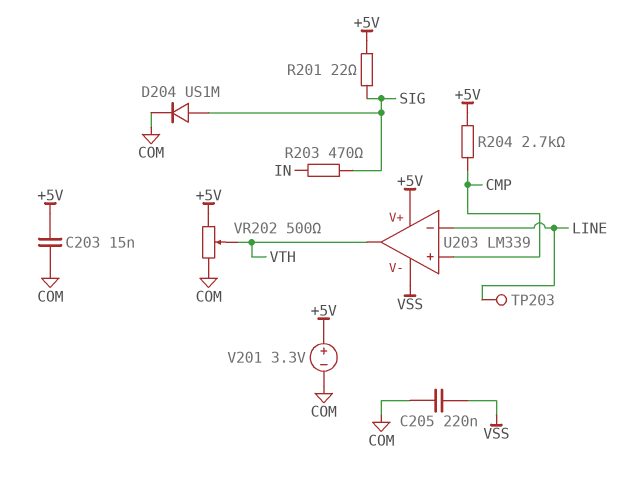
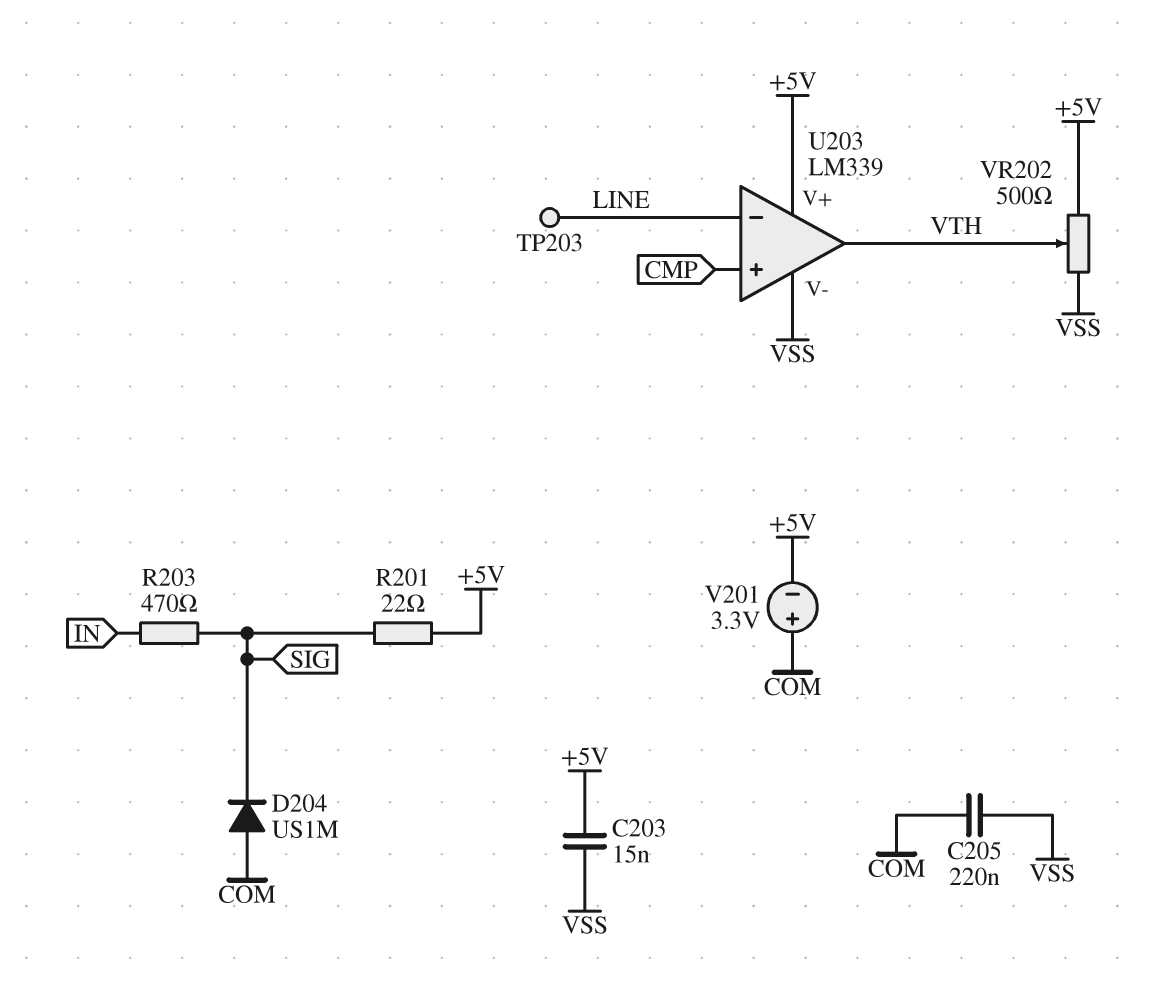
C203: 15nF (+5V, COM) -> 15nF (+5V, VSS)
D204: diode US1M (A SIG, K COM) -> diode US1M (A COM, K SIG)
R204: 2.7k (+5V, CMP) -> none
V201: 3.3V (plus +5V, minus COM) -> 3.3V (plus COM, minus +5V)
VR202: 500 (+5V, COM, wiper VTH) -> 500 (+5V, VSS, wiper VTH)

